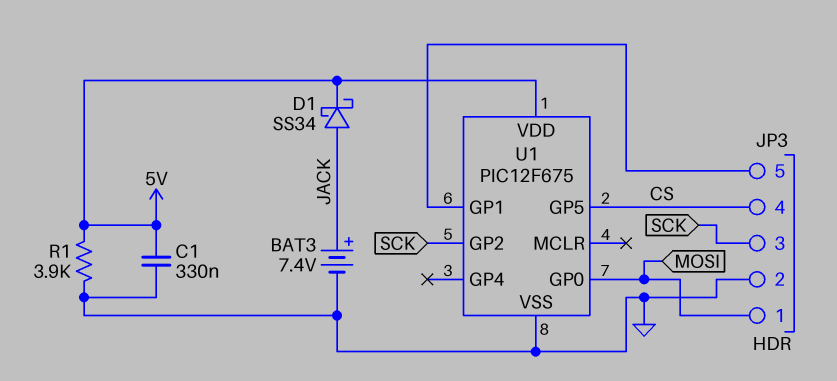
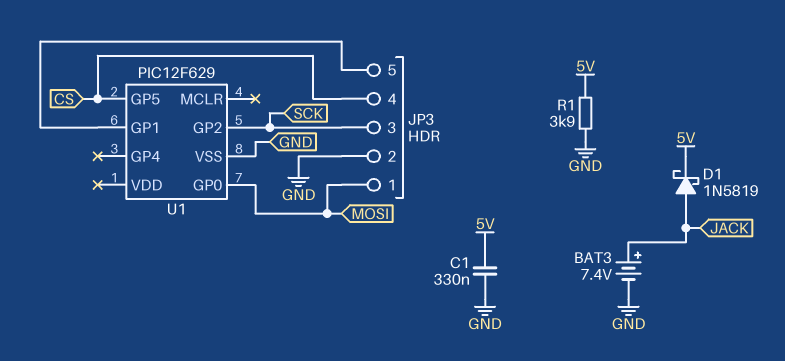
D1: schottky SS34 (A JACK, K 5V) -> schottky 1N5819 (A JACK, K 5V)
U1: PIC12F675 -> PIC12F629
U1 pin VDD: 5V -> none

